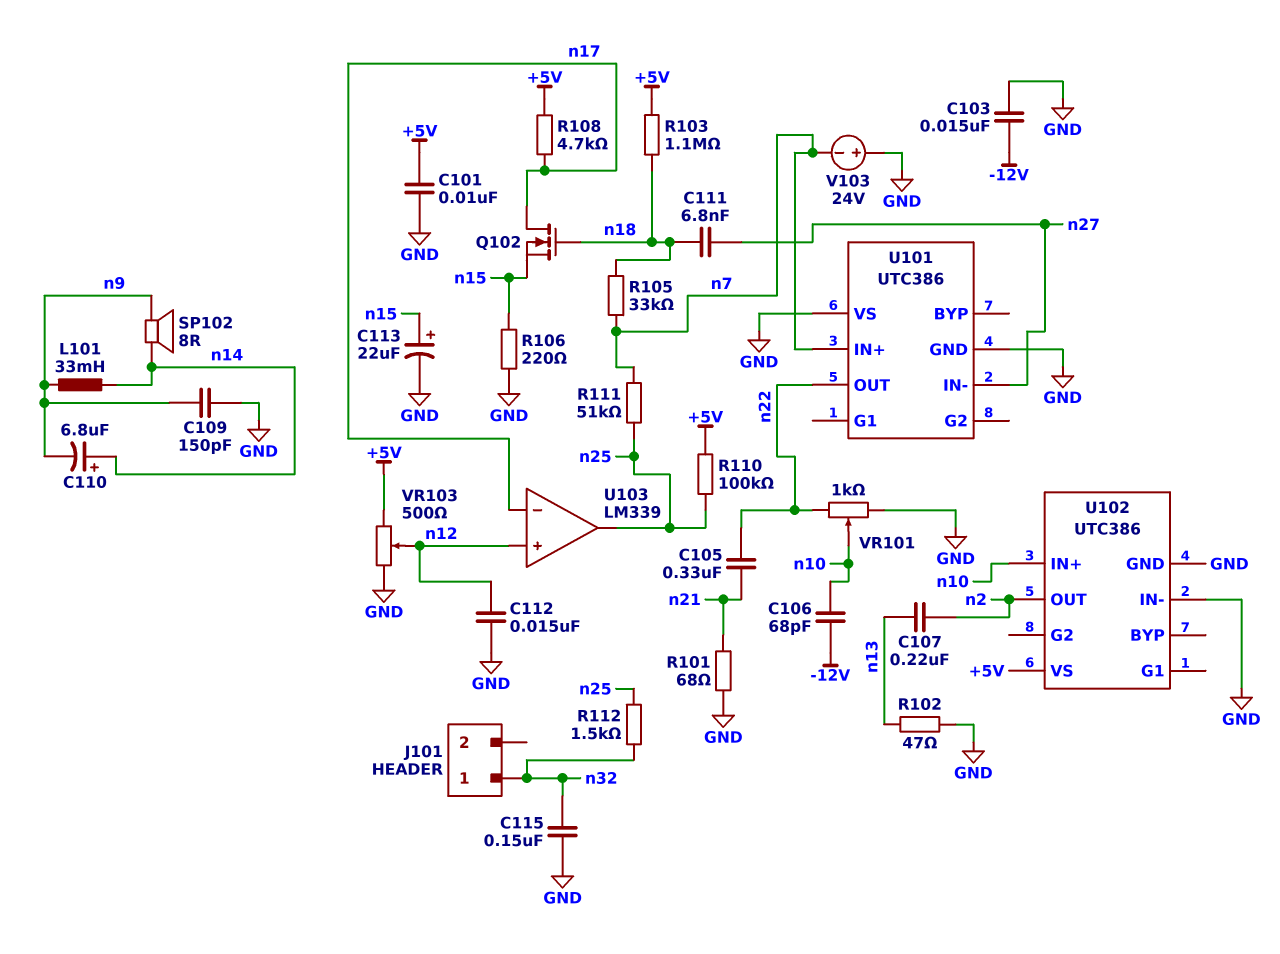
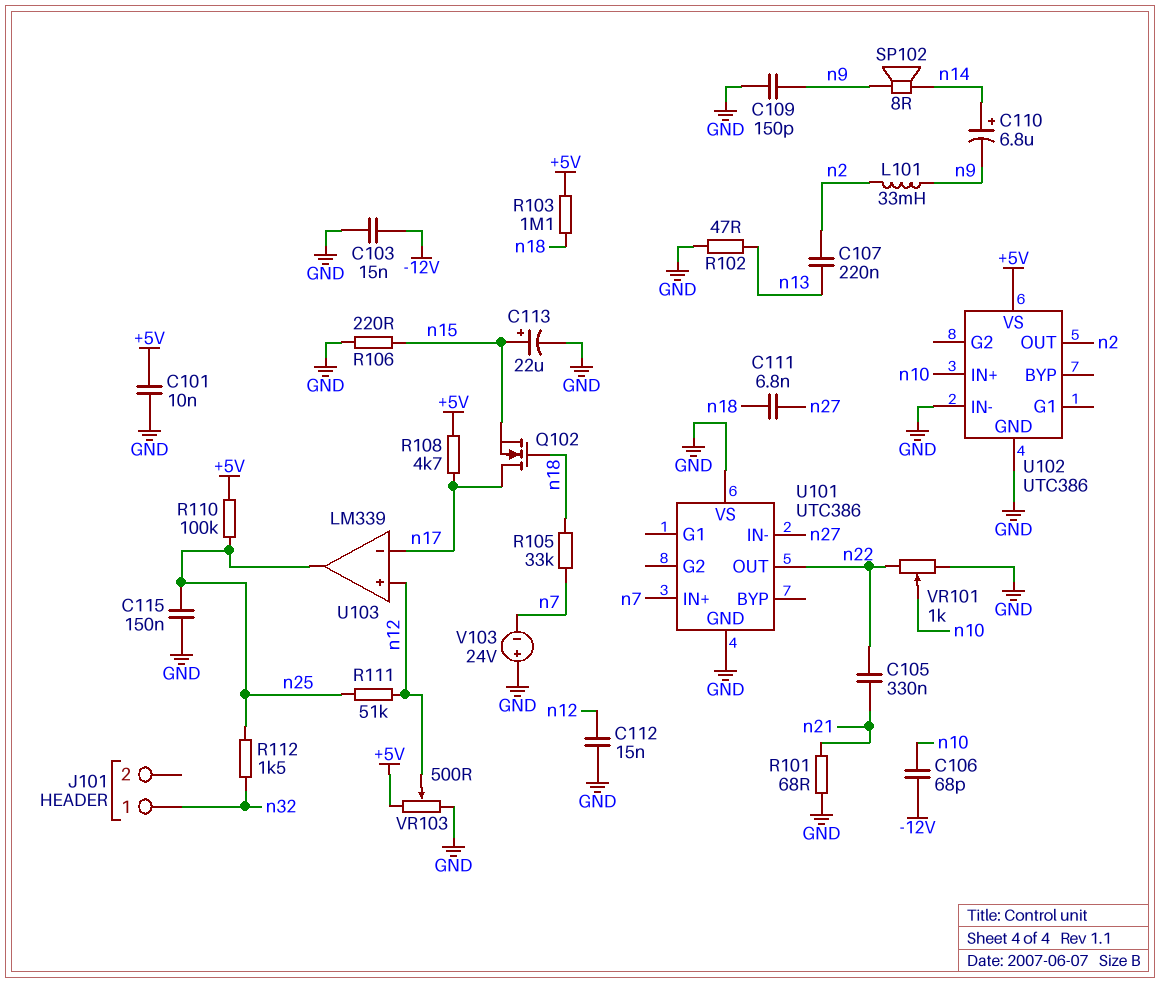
C115: 150nF (GND, n32) -> 150nF (GND, n25)
L101: 33mH (n9, n14) -> 33mH (n2, n9)
R111: 51k (n7, n25) -> 51k (n12, n25)

